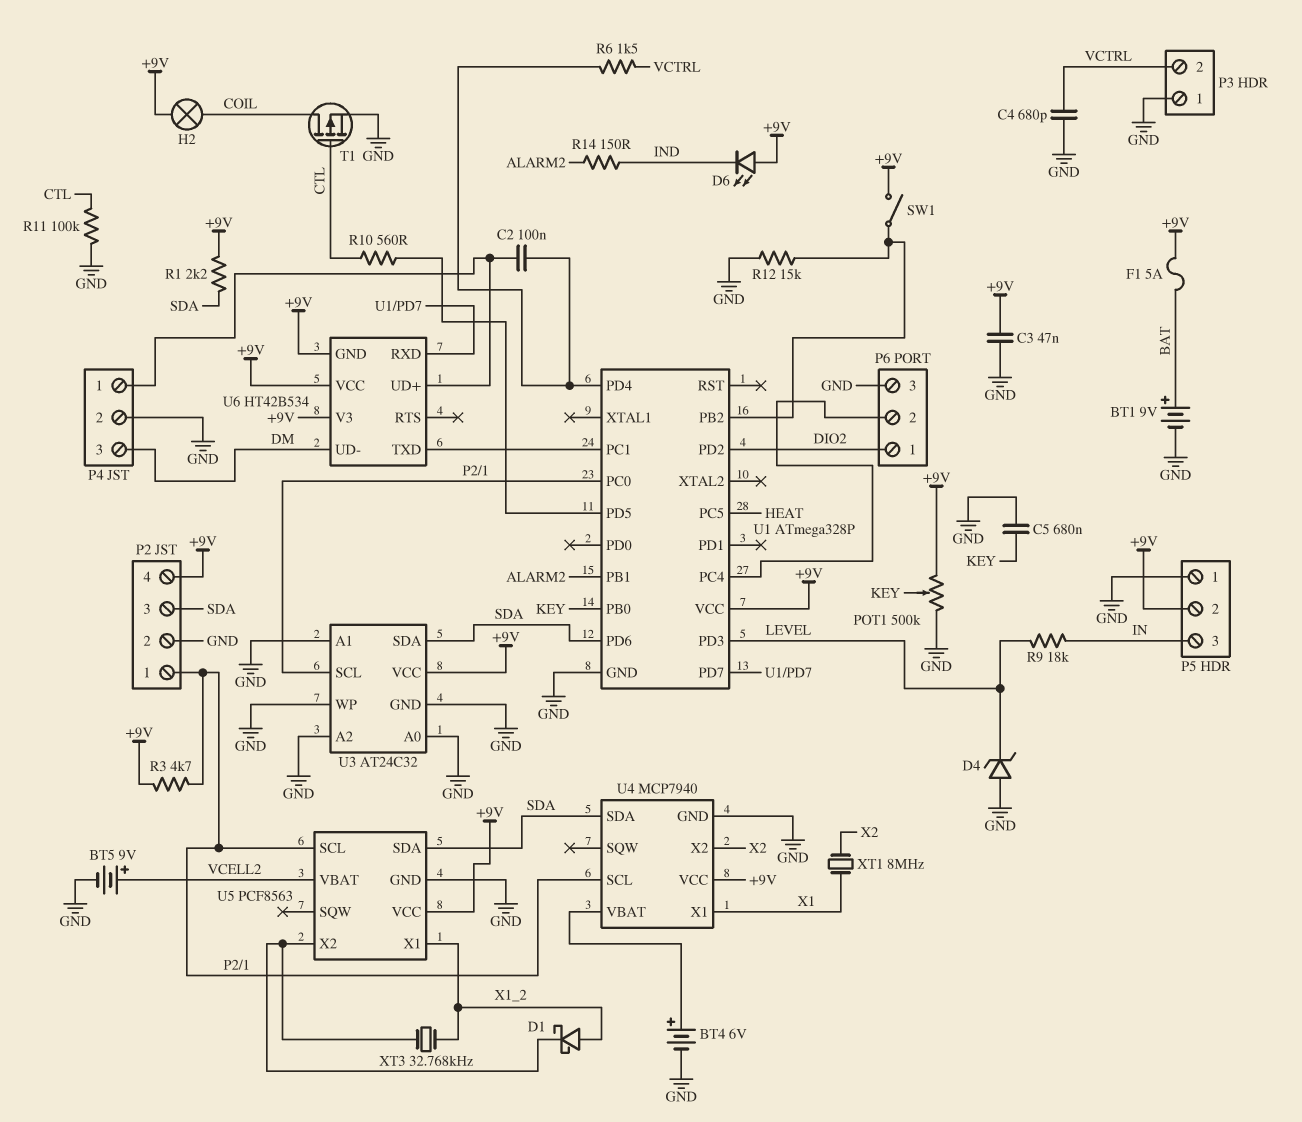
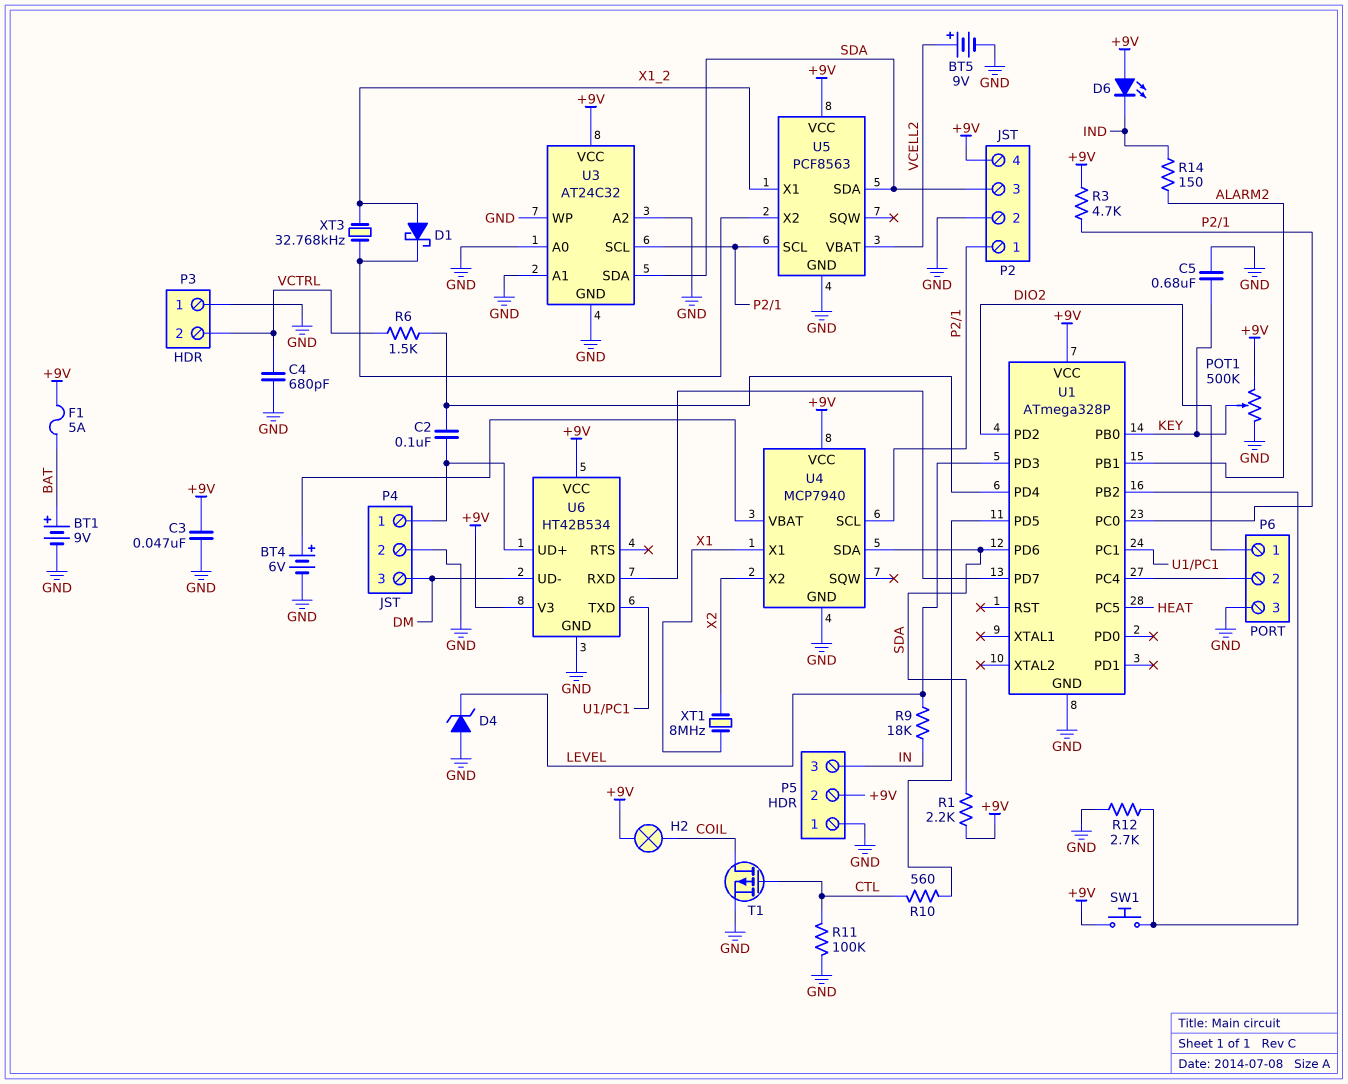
R12: 15k (GND, U1/PB2) -> 2.7k (GND, U1/PB2)
SW1: switch (+9V, U1/PB2) -> button (+9V, U1/PB2)
U6 pin GND: +9V -> GND

